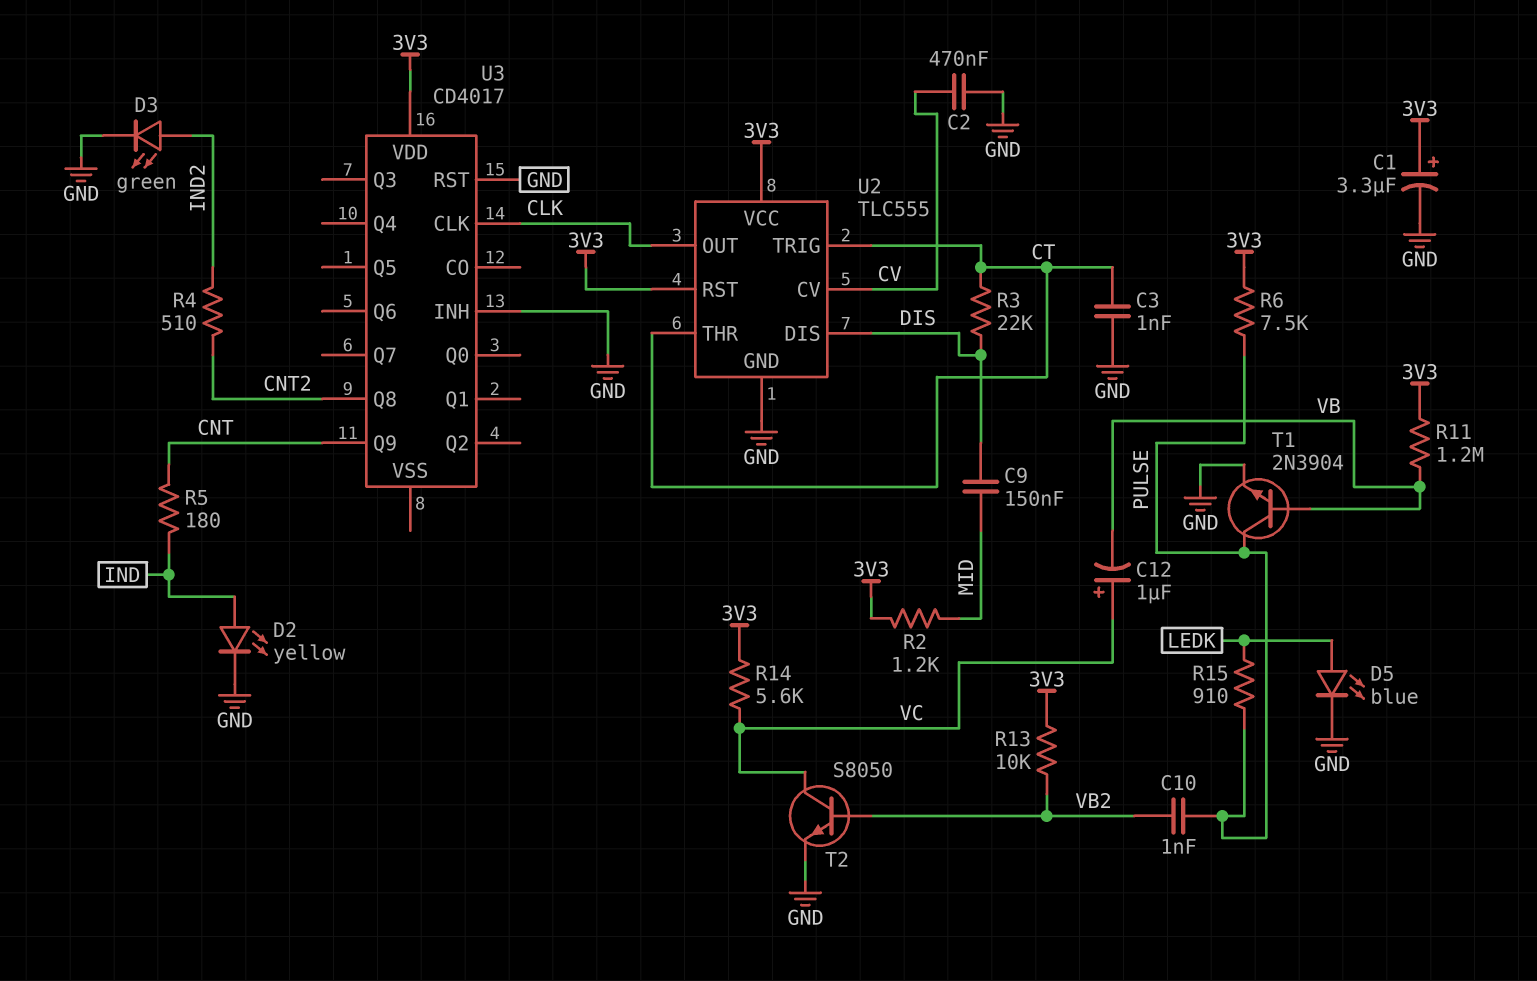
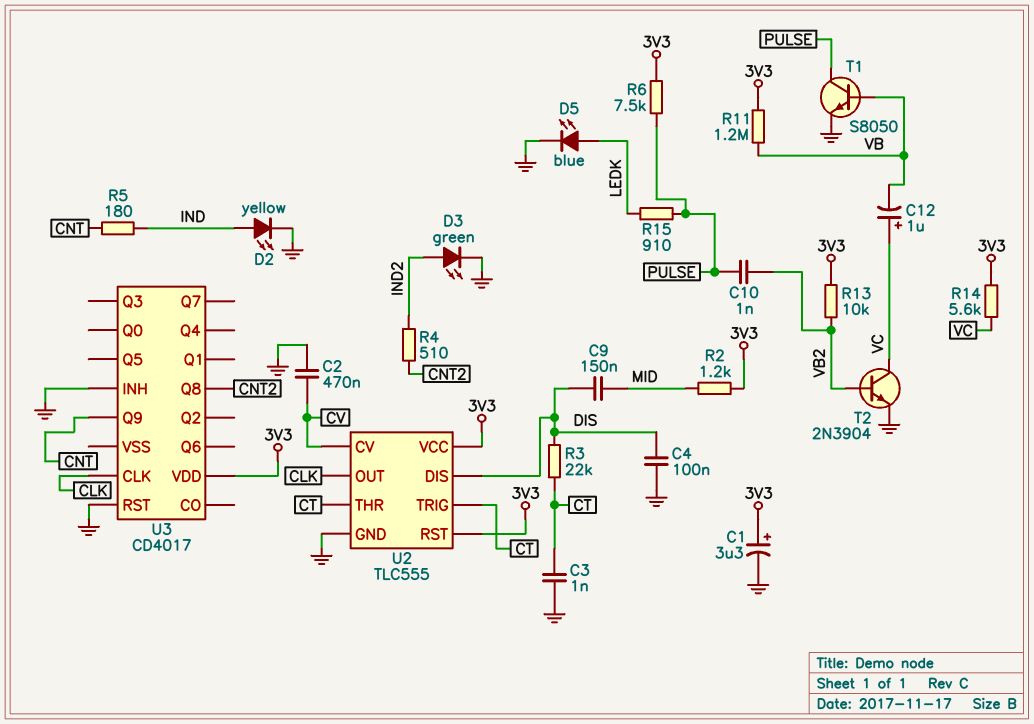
C4: none -> 100nF (DIS, GND)
T1: NPN 2N3904 (B VB, C PULSE, E GND) -> NPN S8050 (B VB, C PULSE, E GND)
T2: NPN S8050 (B VB2, C VC, E GND) -> NPN 2N3904 (B VB2, C VC, E GND)

